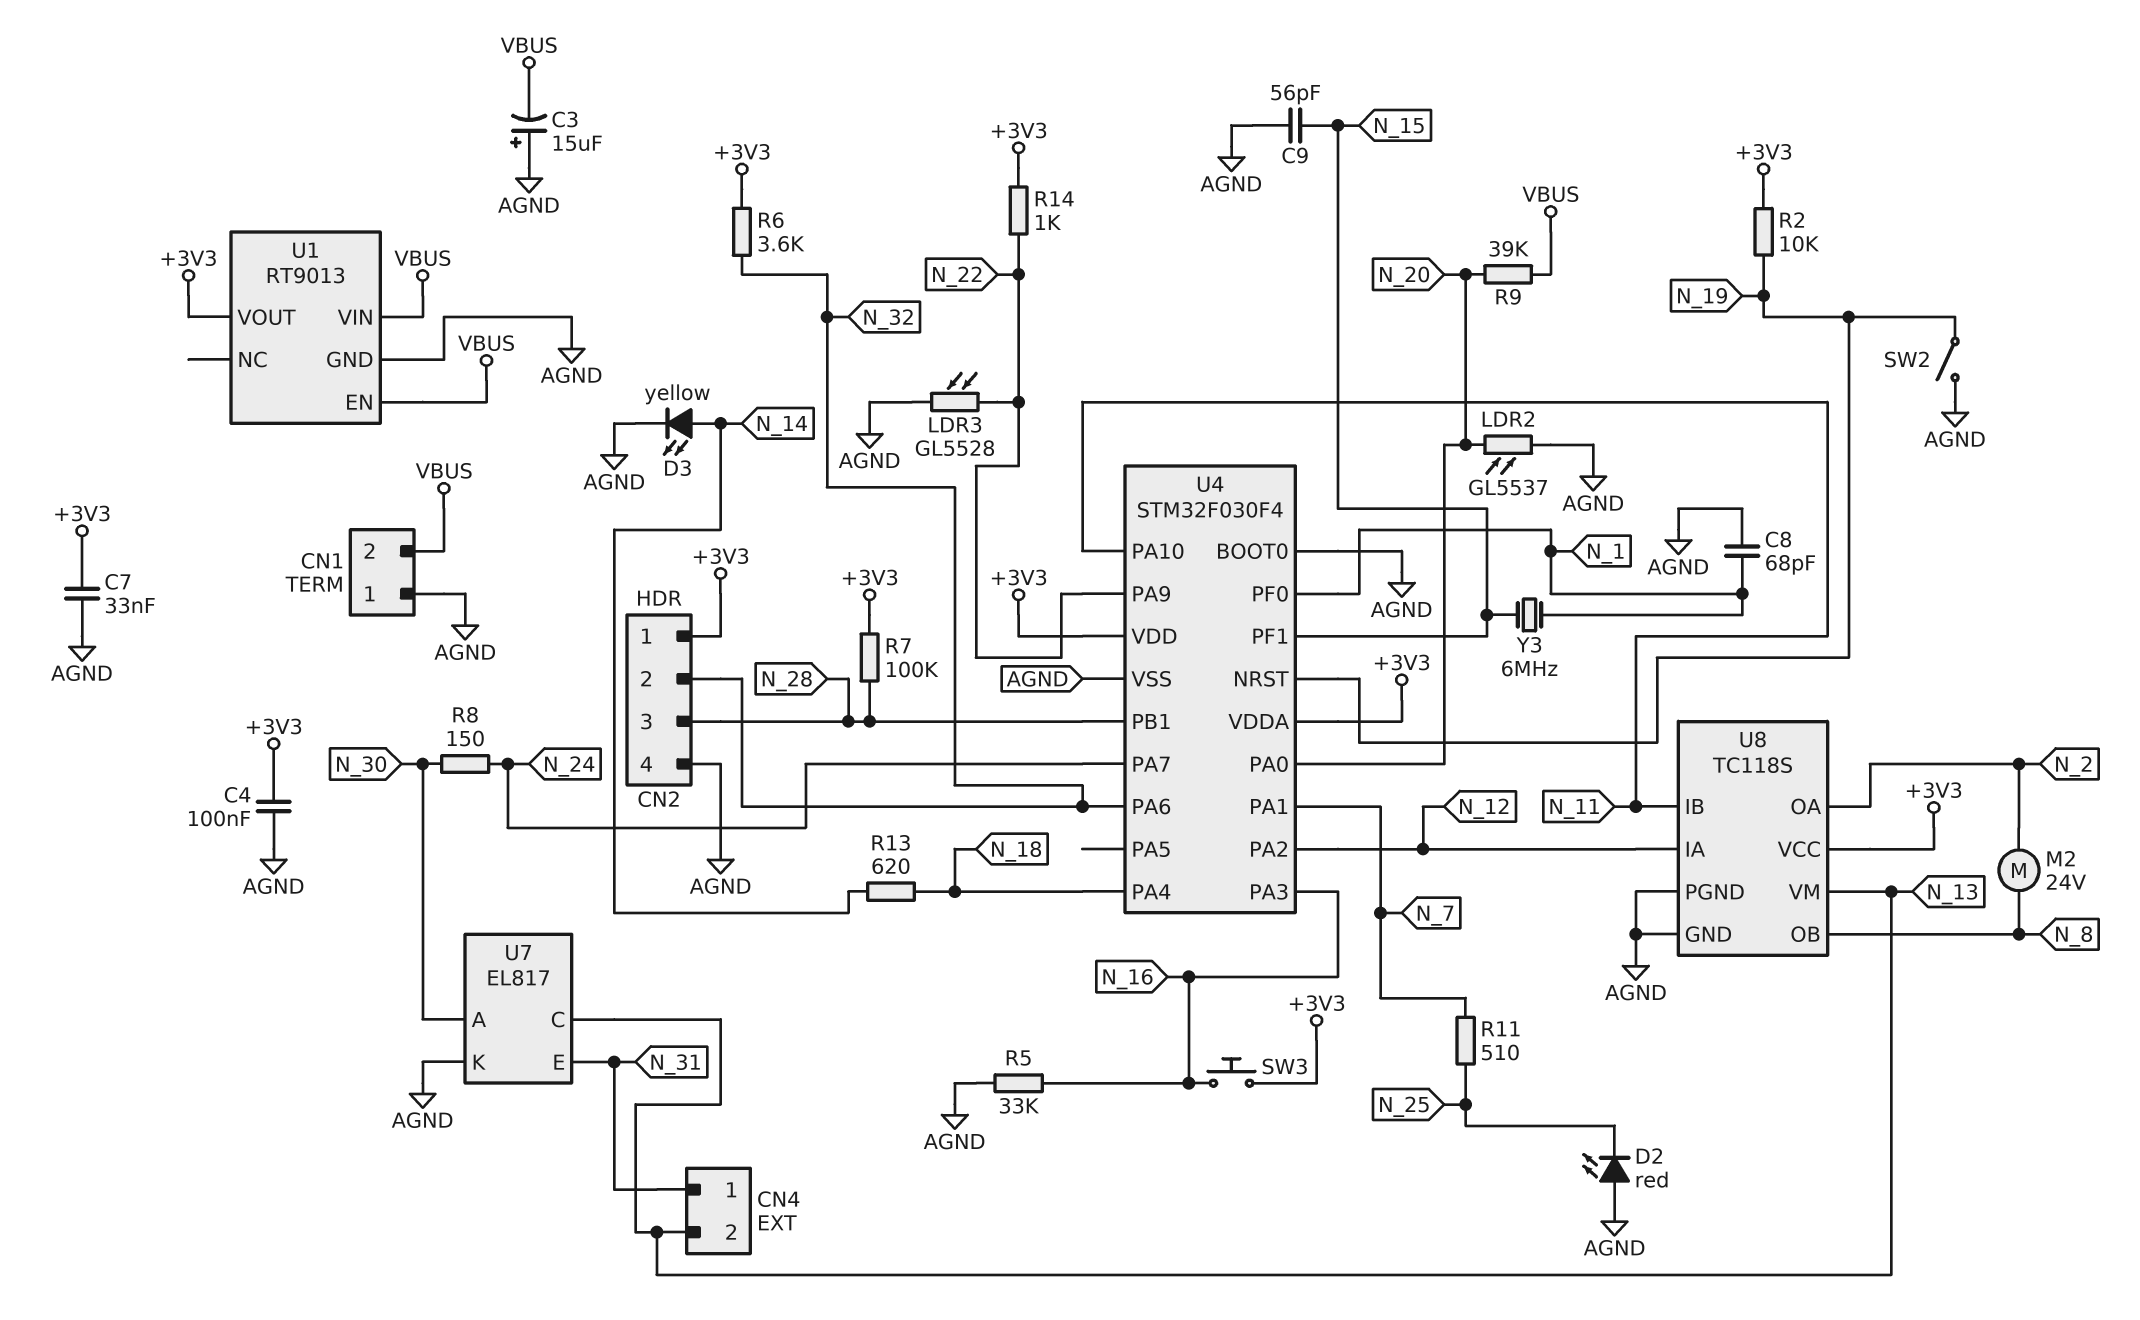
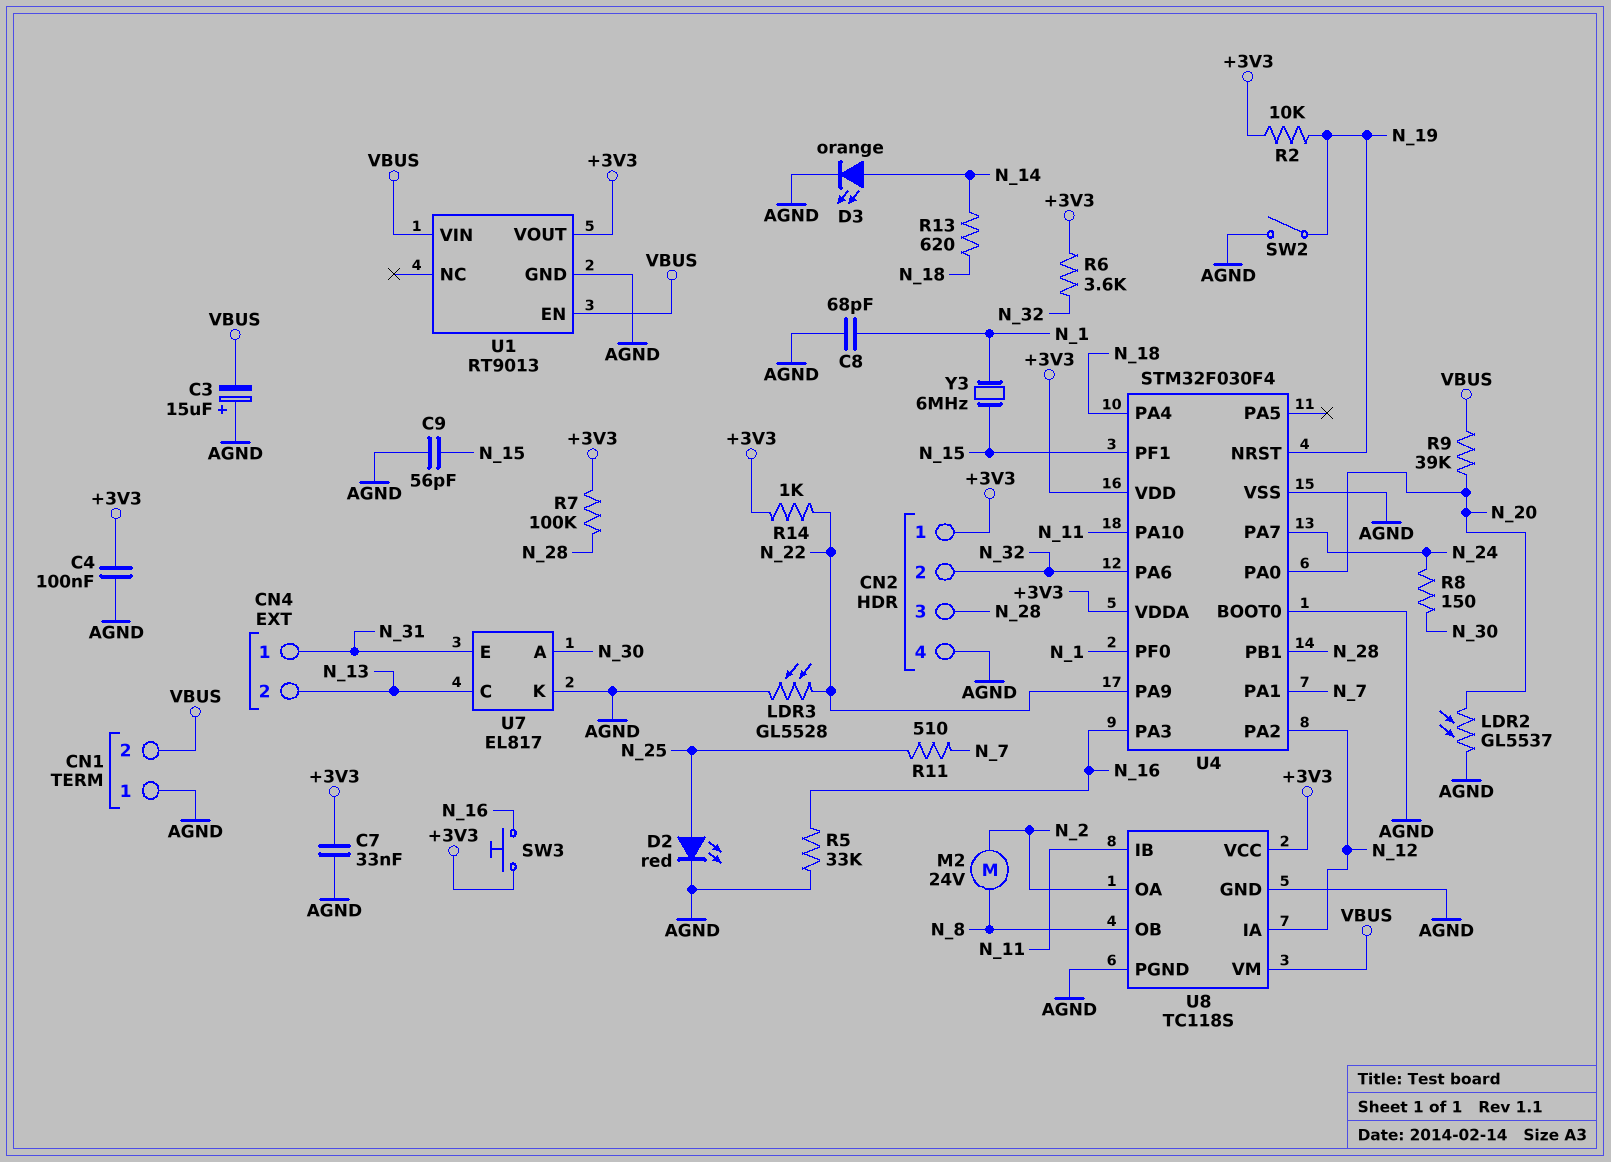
D2: LED red (A AGND, K N_25) -> LED red (A N_25, K AGND)
D3: LED yellow (A N_14, K AGND) -> LED orange (A N_14, K AGND)
U8 pin VM: N_13 -> VBUS

